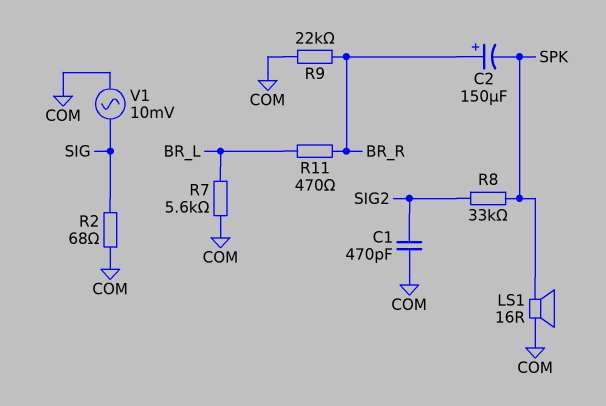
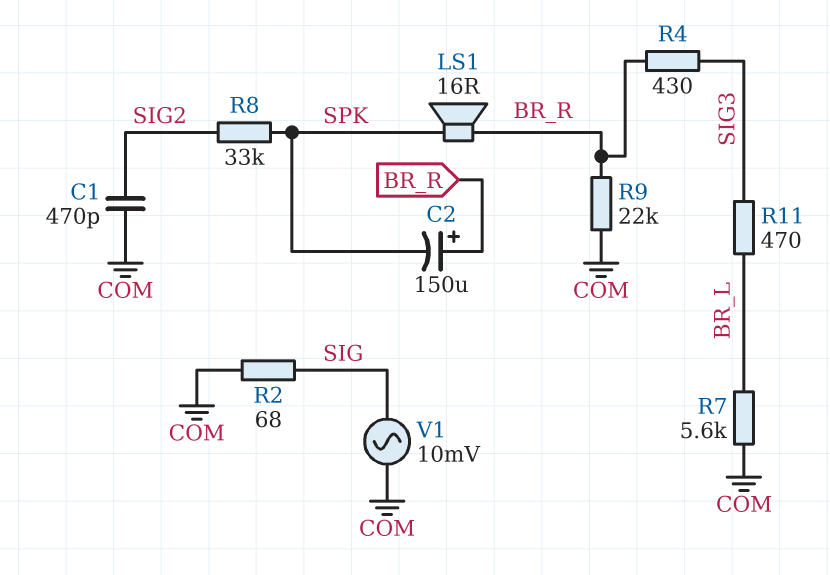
LS1: speaker 16R (COM, SPK) -> speaker 16R (BR_R, SPK)
R4: none -> 430 (BR_R, SIG3)
R11: 470 (BR_L, BR_R) -> 470 (BR_L, SIG3)

